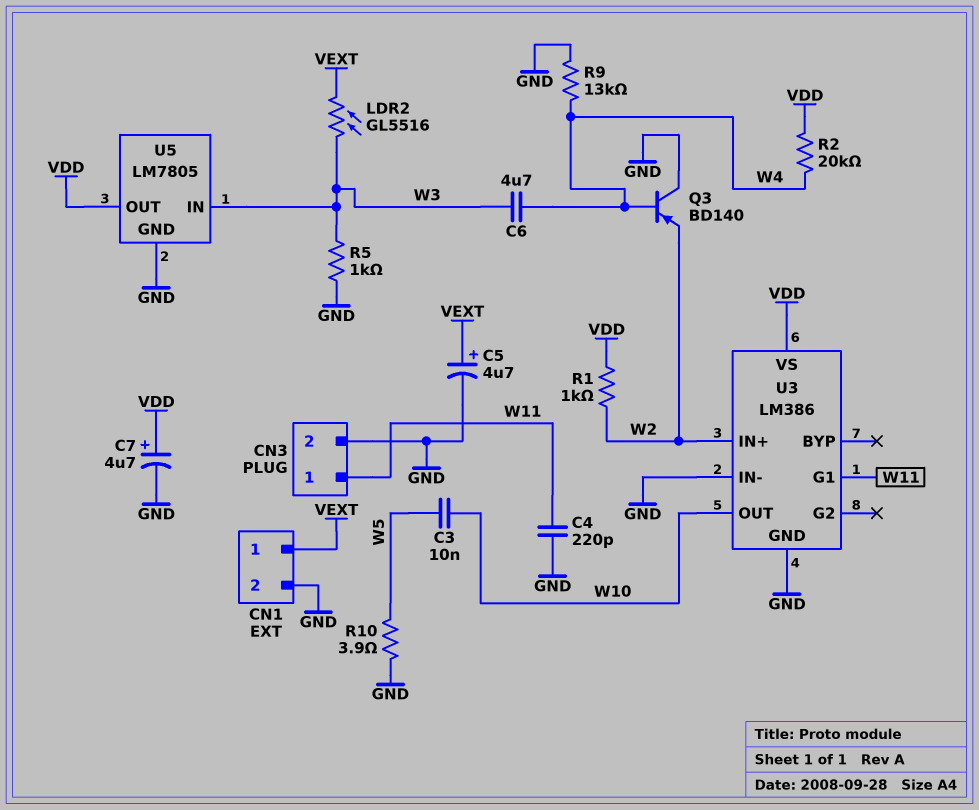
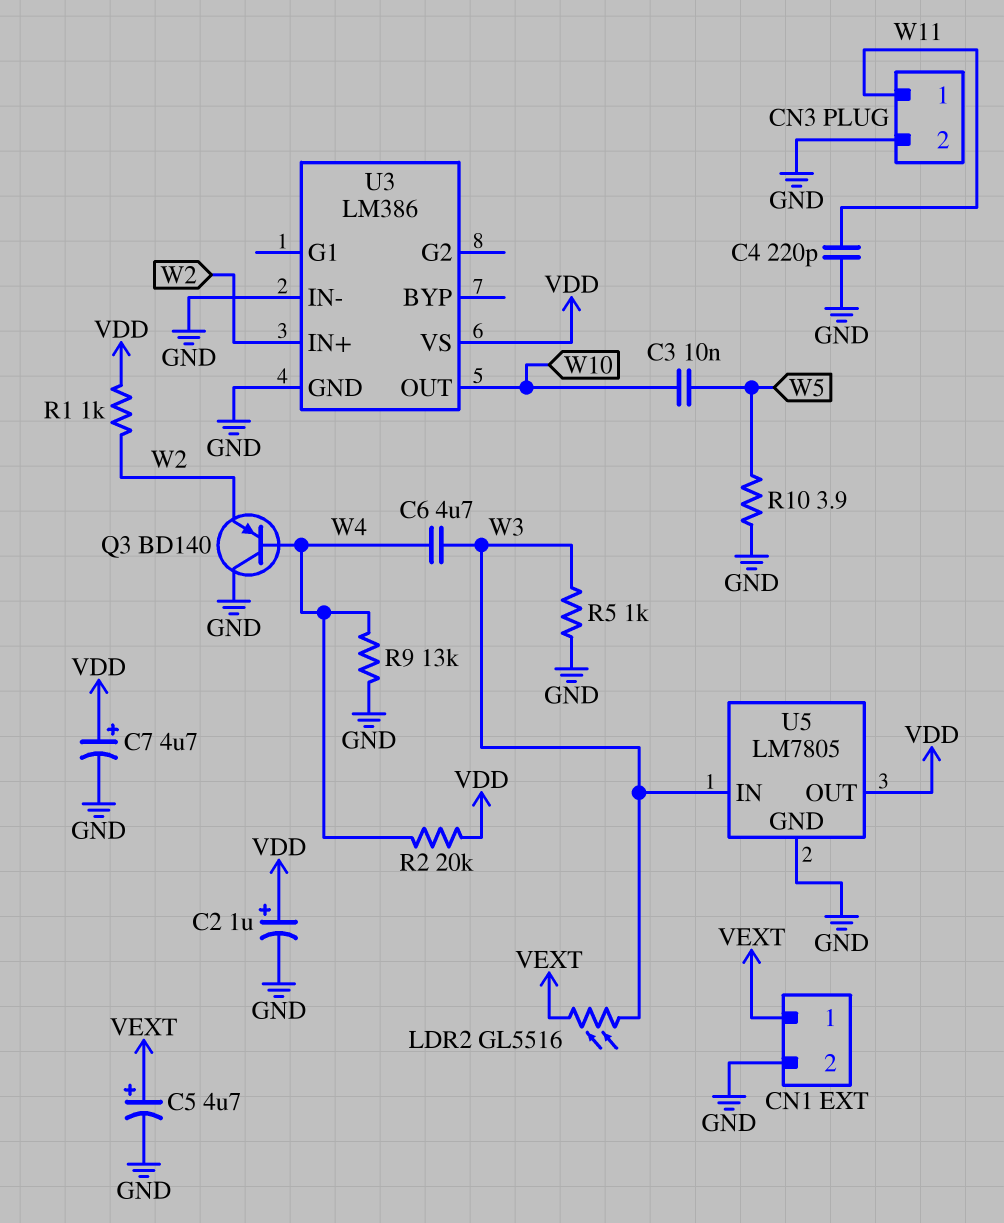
C2: none -> 1uF (plus VDD, minus GND)
U3 pin G1: W11 -> none

